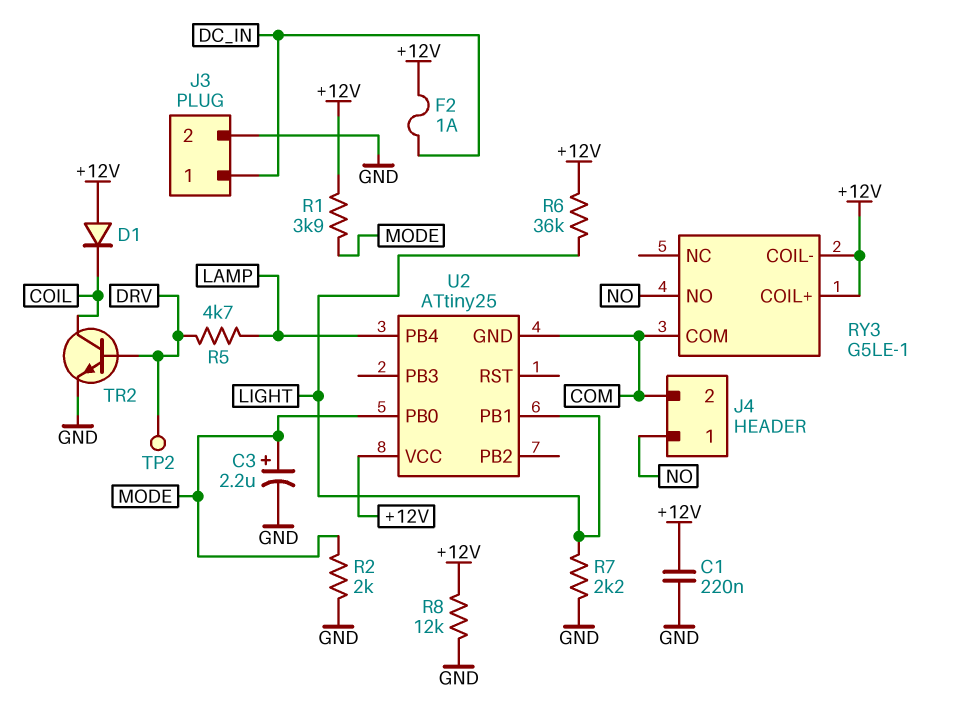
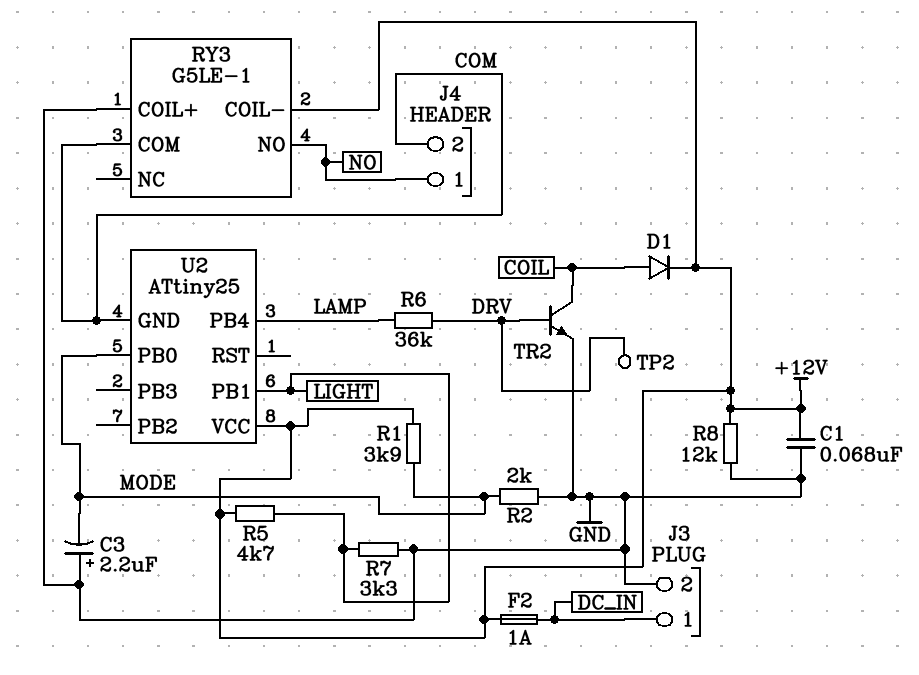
C1: 220nF (+12V, GND) -> 68nF (+12V, GND)
C3: 2.2uF (plus MODE, minus GND) -> 2.2uF (plus GND, minus MODE)
D1: diode (A +12V, K COIL) -> diode (A COIL, K +12V)
R5: 4.7k (DRV, LAMP) -> 4.7k (+12V, LIGHT)
R6: 36k (+12V, LIGHT) -> 36k (DRV, LAMP)
R7: 2.2k (GND, LIGHT) -> 3.3k (GND, LIGHT)
RY3 pin COIL+: +12V -> GND

